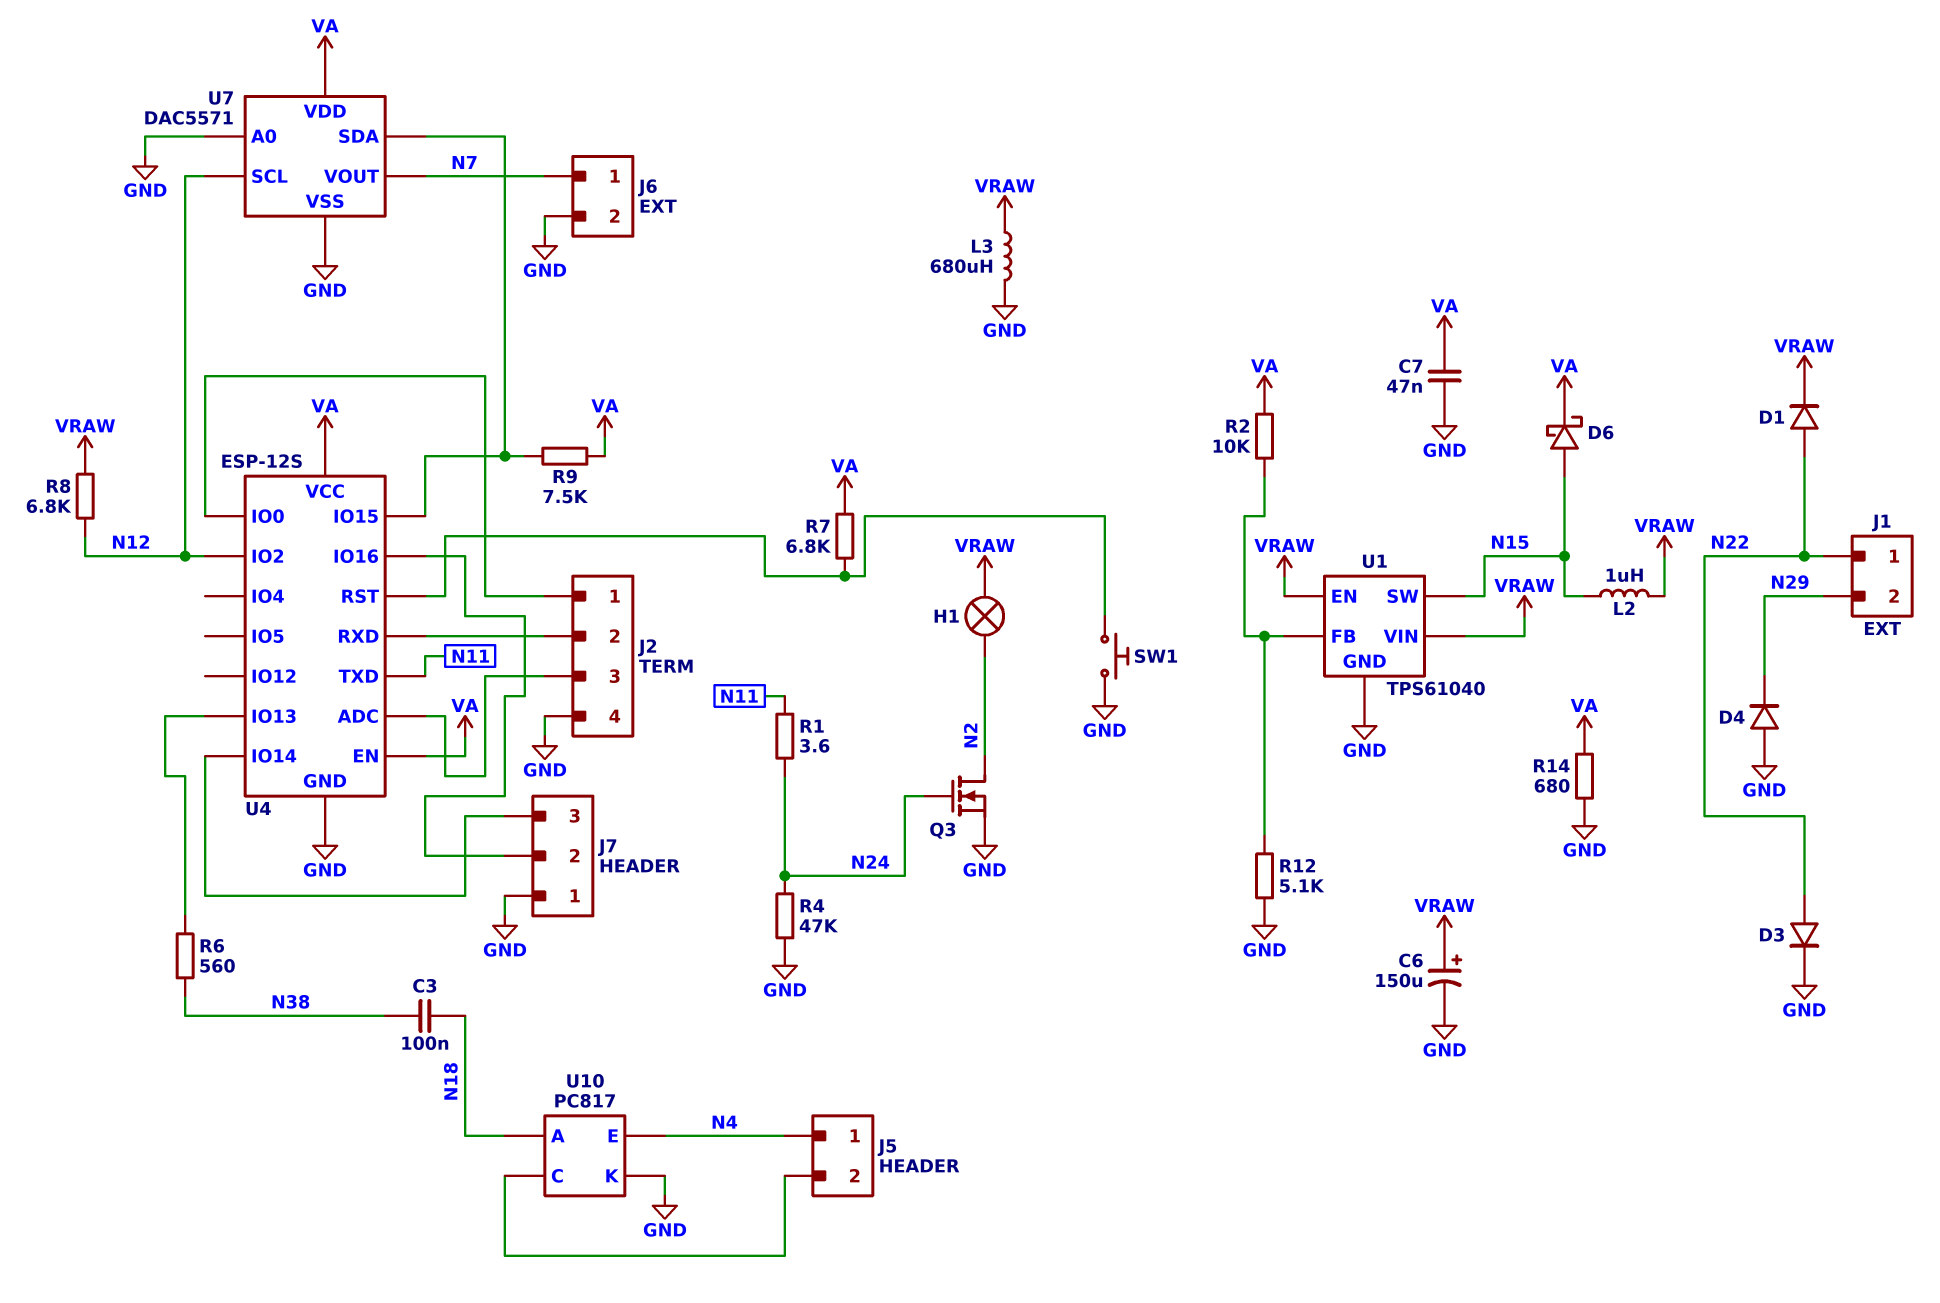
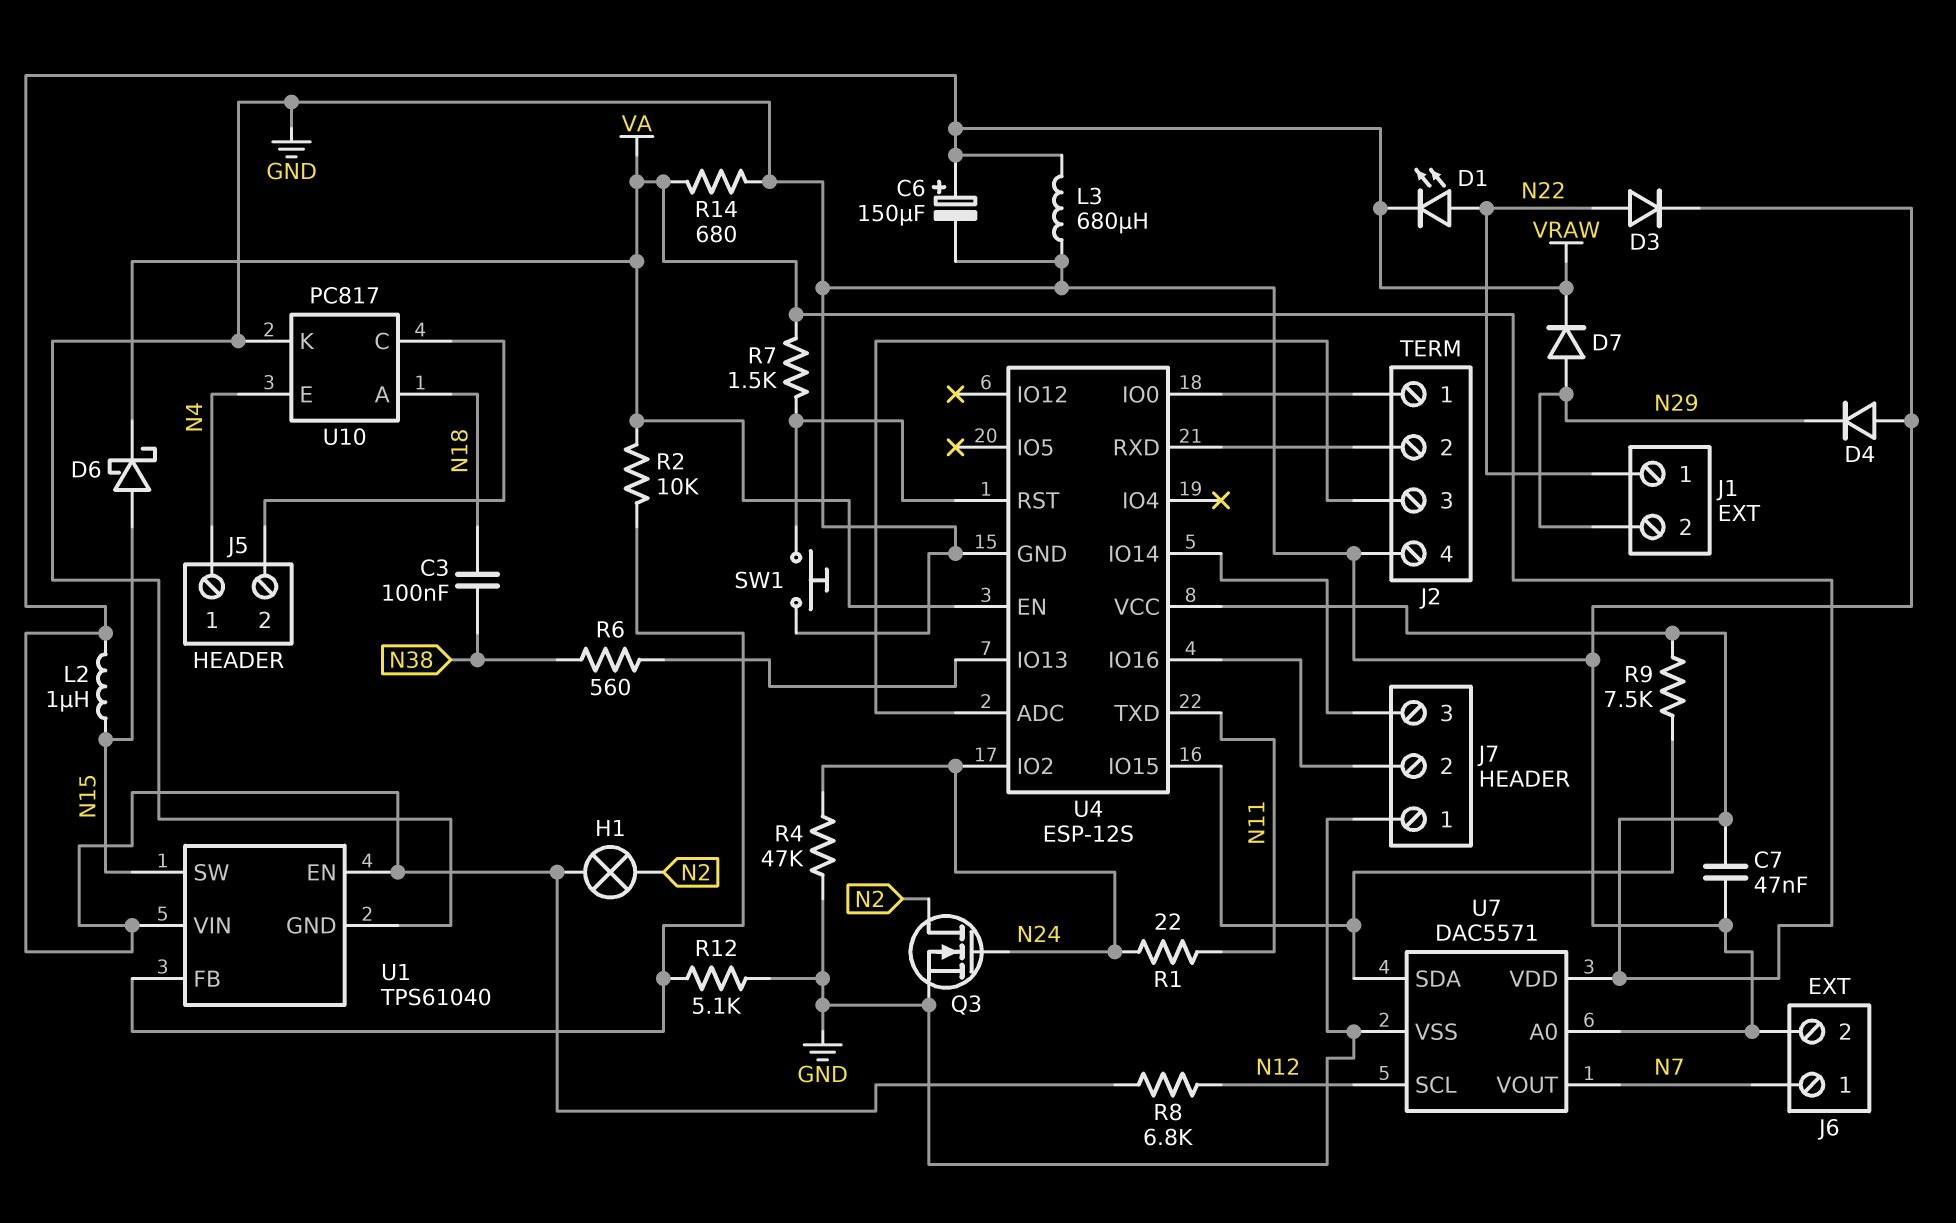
D1: diode (A N22, K VRAW) -> LED (A N22, K VRAW)
D7: none -> diode (A N29, K VRAW)
R1: 3.6 (N11, N24) -> 22 (N11, N24)
R7: 6.8k (U4/RST, VA) -> 1.5k (U4/RST, VA)
U4 pin IO2: N12 -> N24

